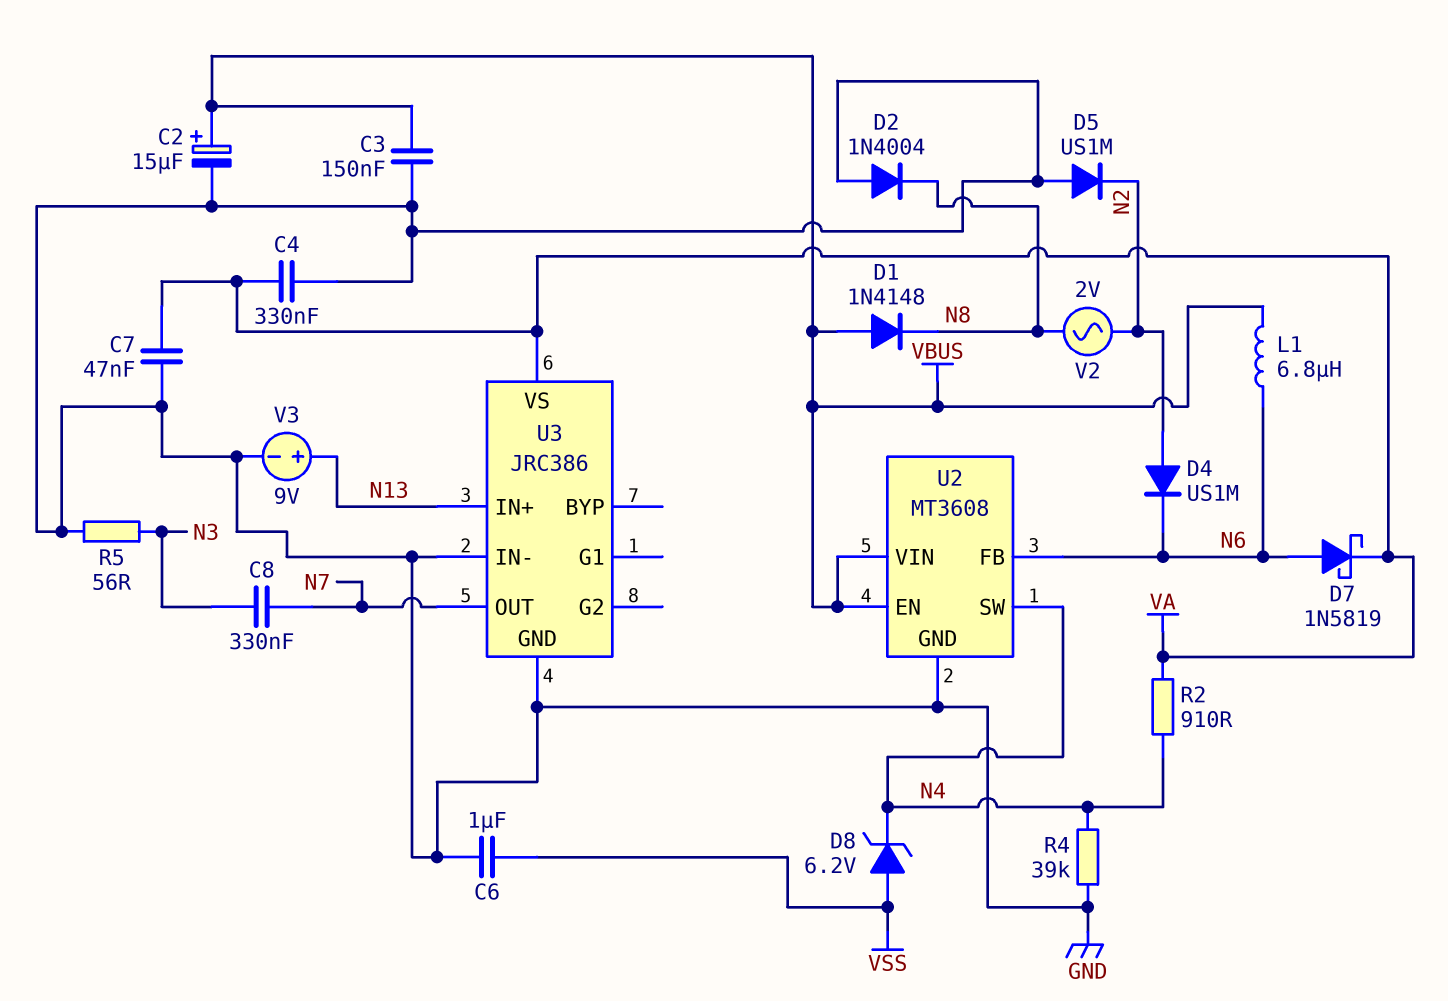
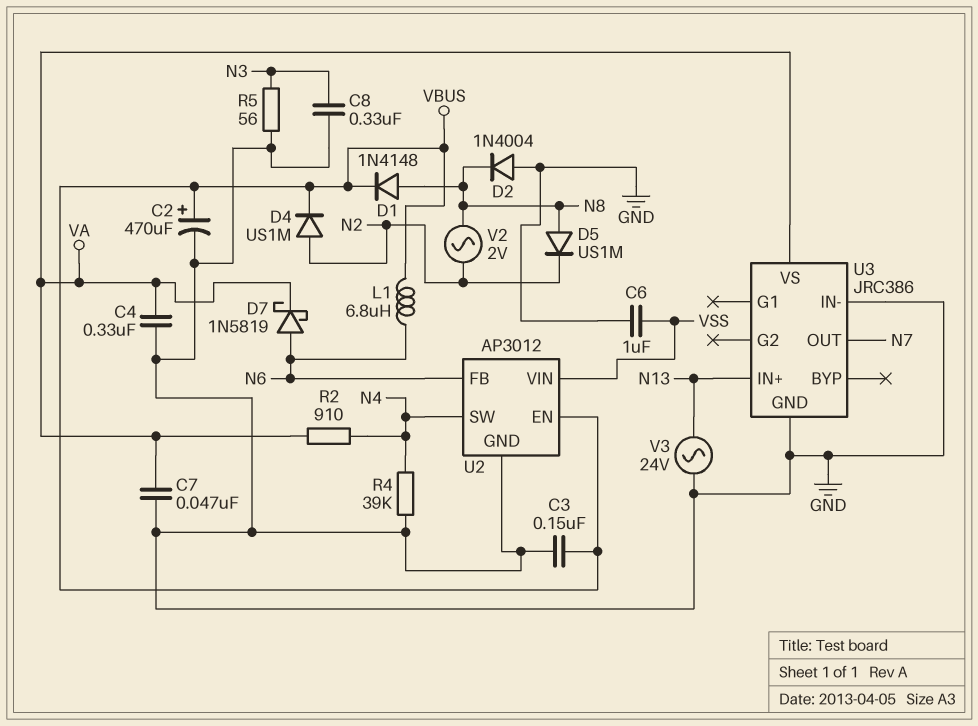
C2: 15uF (plus VBUS, minus GND) -> 470uF (plus VBUS, minus GND)
C8: 330nF (N3, N7) -> 330nF (GND, N3)
D1: diode 1N4148 (A VBUS, K N8) -> diode 1N4148 (A N8, K VBUS)
D4: diode US1M (A N2, K N6) -> diode US1M (A N2, K VBUS)
D5: diode US1M (A GND, K N2) -> diode US1M (A N8, K N2)
D8: zener 6.2V (A VSS, K N4) -> none
U2: MT3608 -> AP3012
U2 pin VIN: VBUS -> VSS
V3: 9V (plus N13, minus GND) -> AC 24V (GND, N13)

